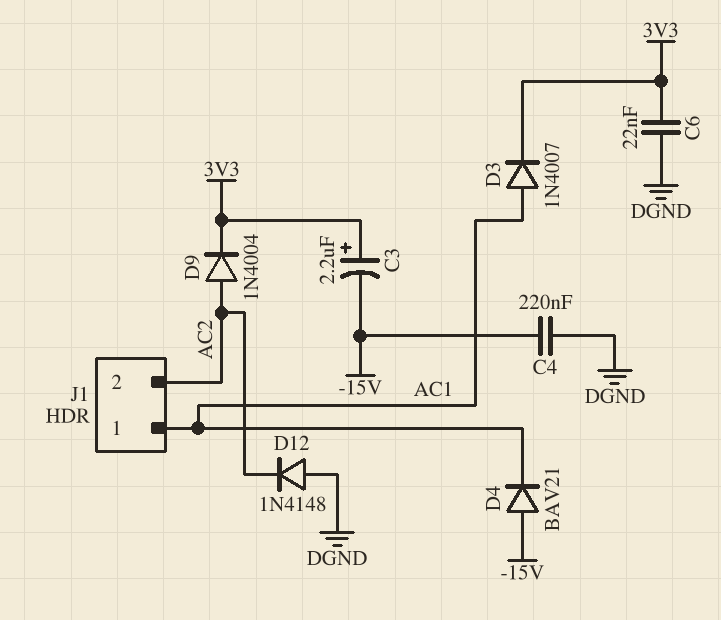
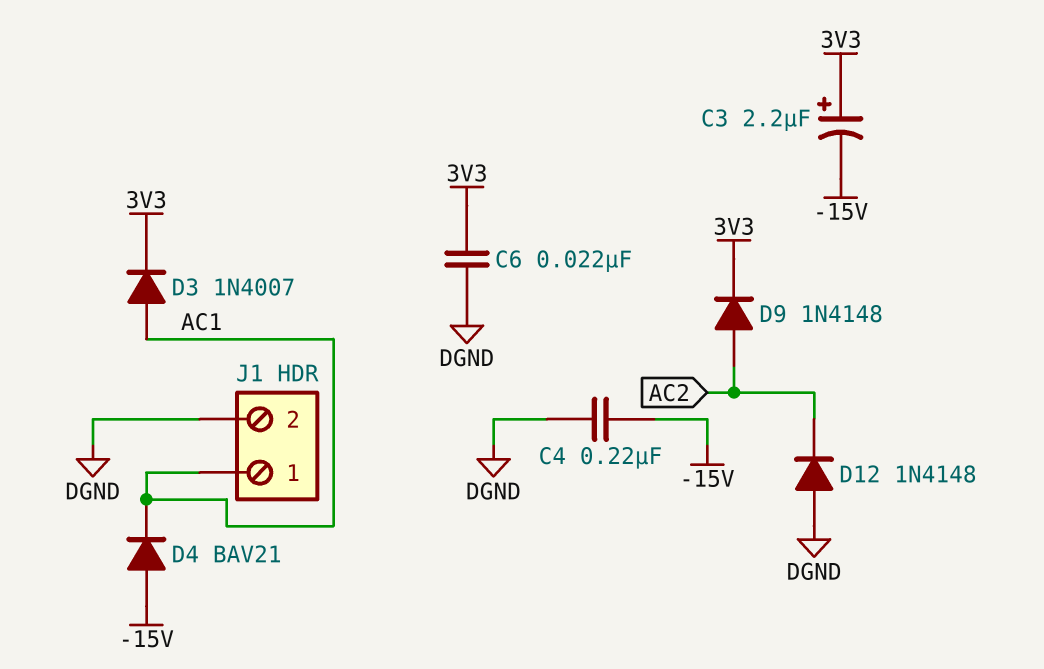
D9: diode 1N4004 (A AC2, K 3V3) -> diode 1N4148 (A AC2, K 3V3)
J1 pin 2: AC2 -> DGND

